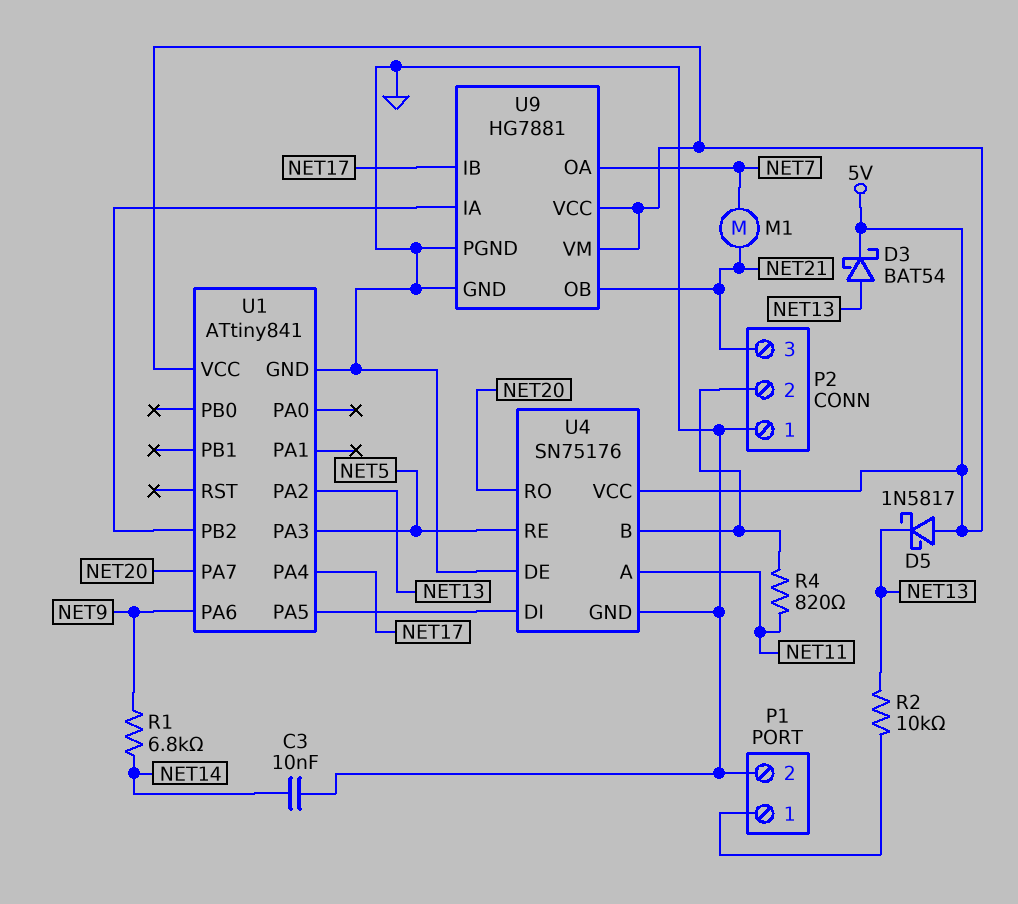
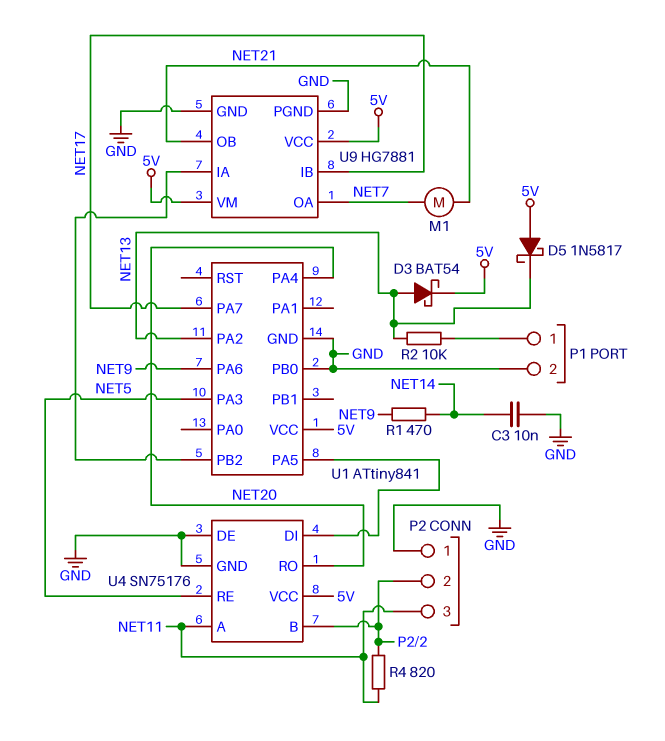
P2 pin 3: NET21 -> NET11
R1: 6.8k (NET9, NET14) -> 470 (NET9, NET14)
U1 pin PA4: NET17 -> NET20
U1 pin PA7: NET20 -> NET17
U1 pin PB0: none -> GND

